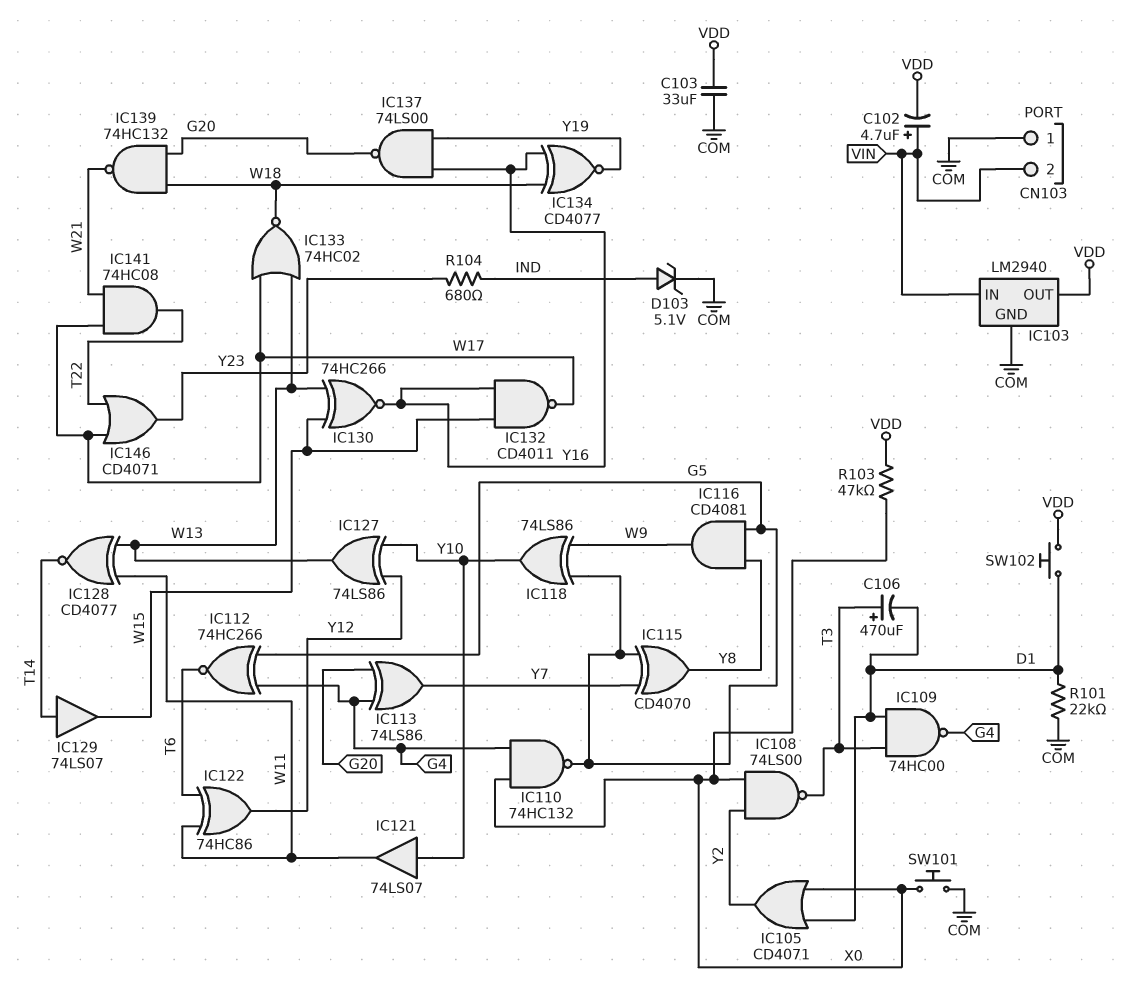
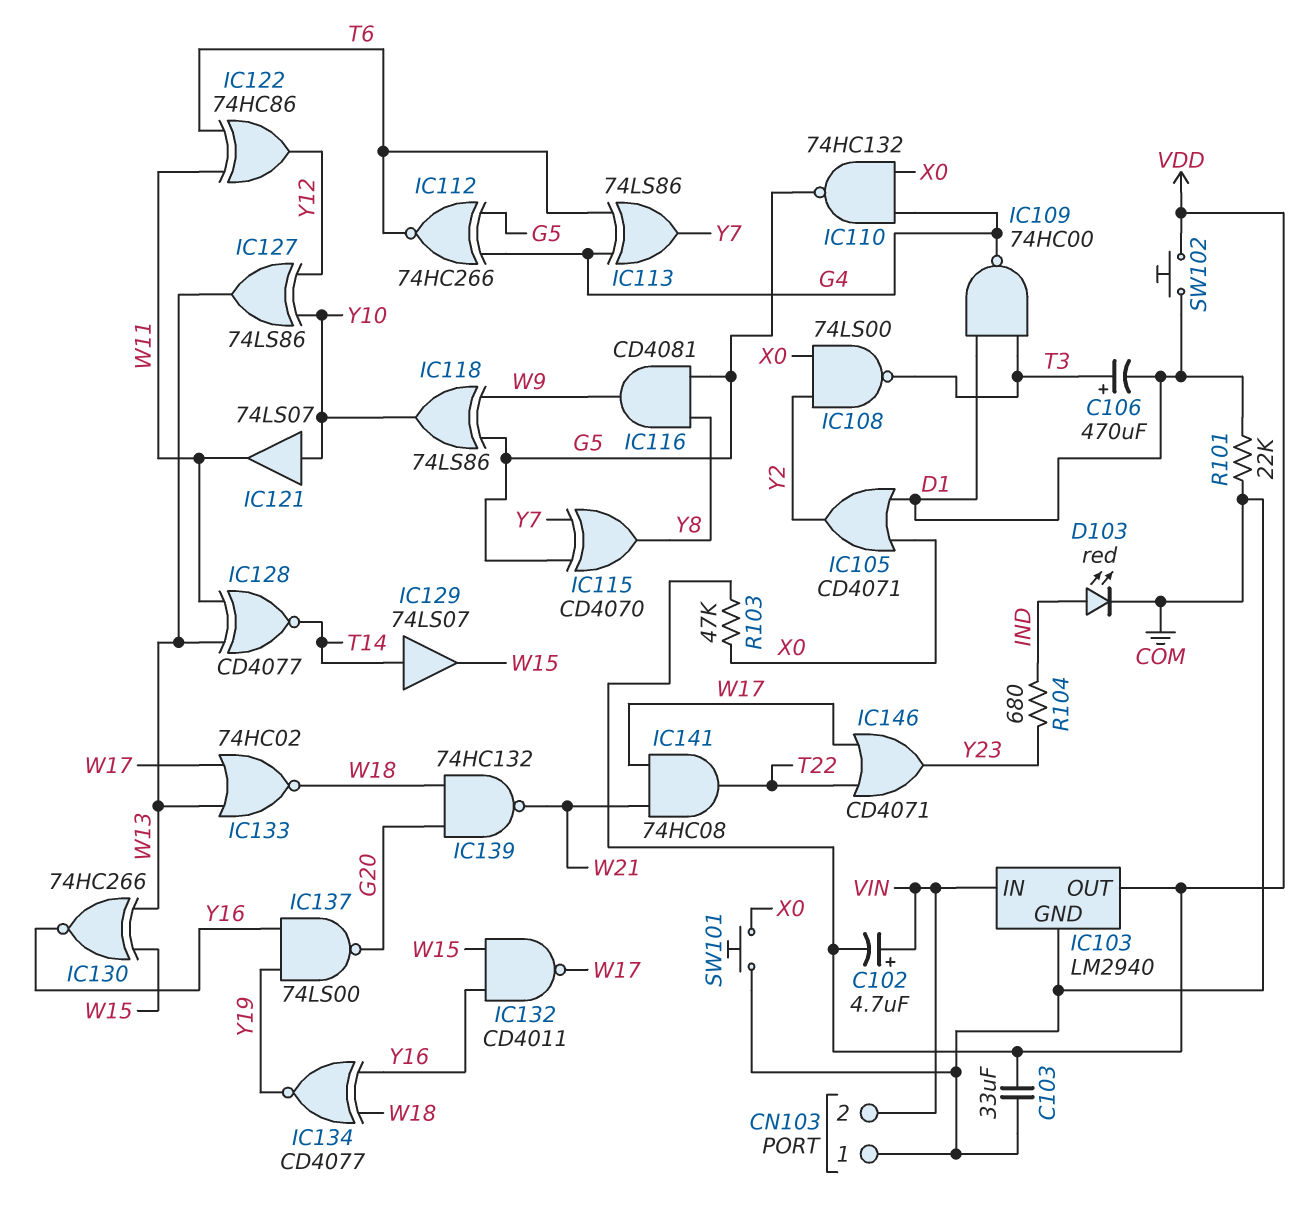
D103: zener 5.1V (A IND, K COM) -> LED red (A IND, K COM)
IC113: XOR 74LS86 (in G4, in G20, out Y7) -> XOR 74LS86 (in G4, in T6, out Y7)

